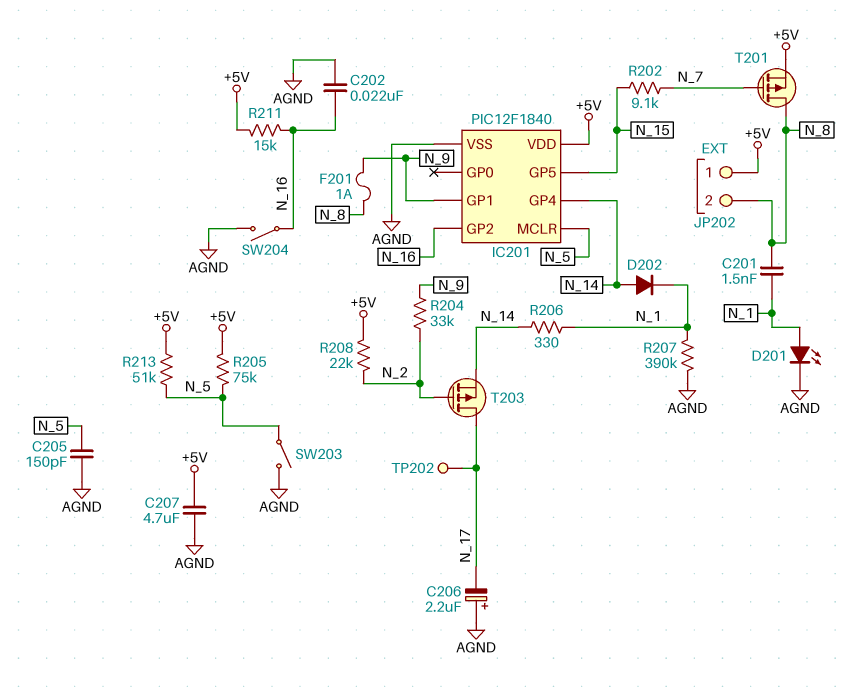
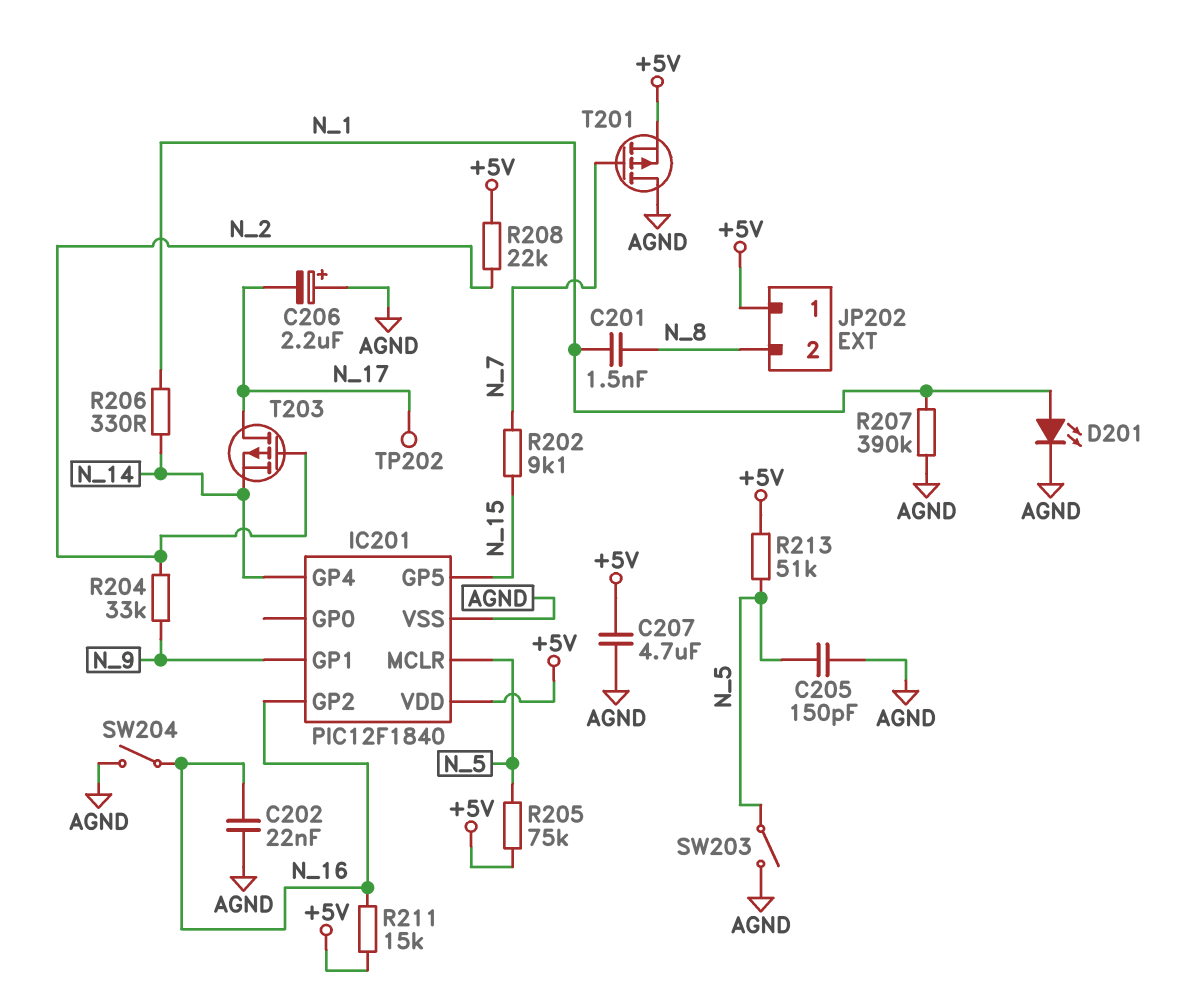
D202: diode (A N_14, K N_1) -> none
F201: 1A (N_8, N_9) -> none
T201: PMOS (G N_7, D N_8, S +5V) -> PMOS (G N_7, D AGND, S +5V)

